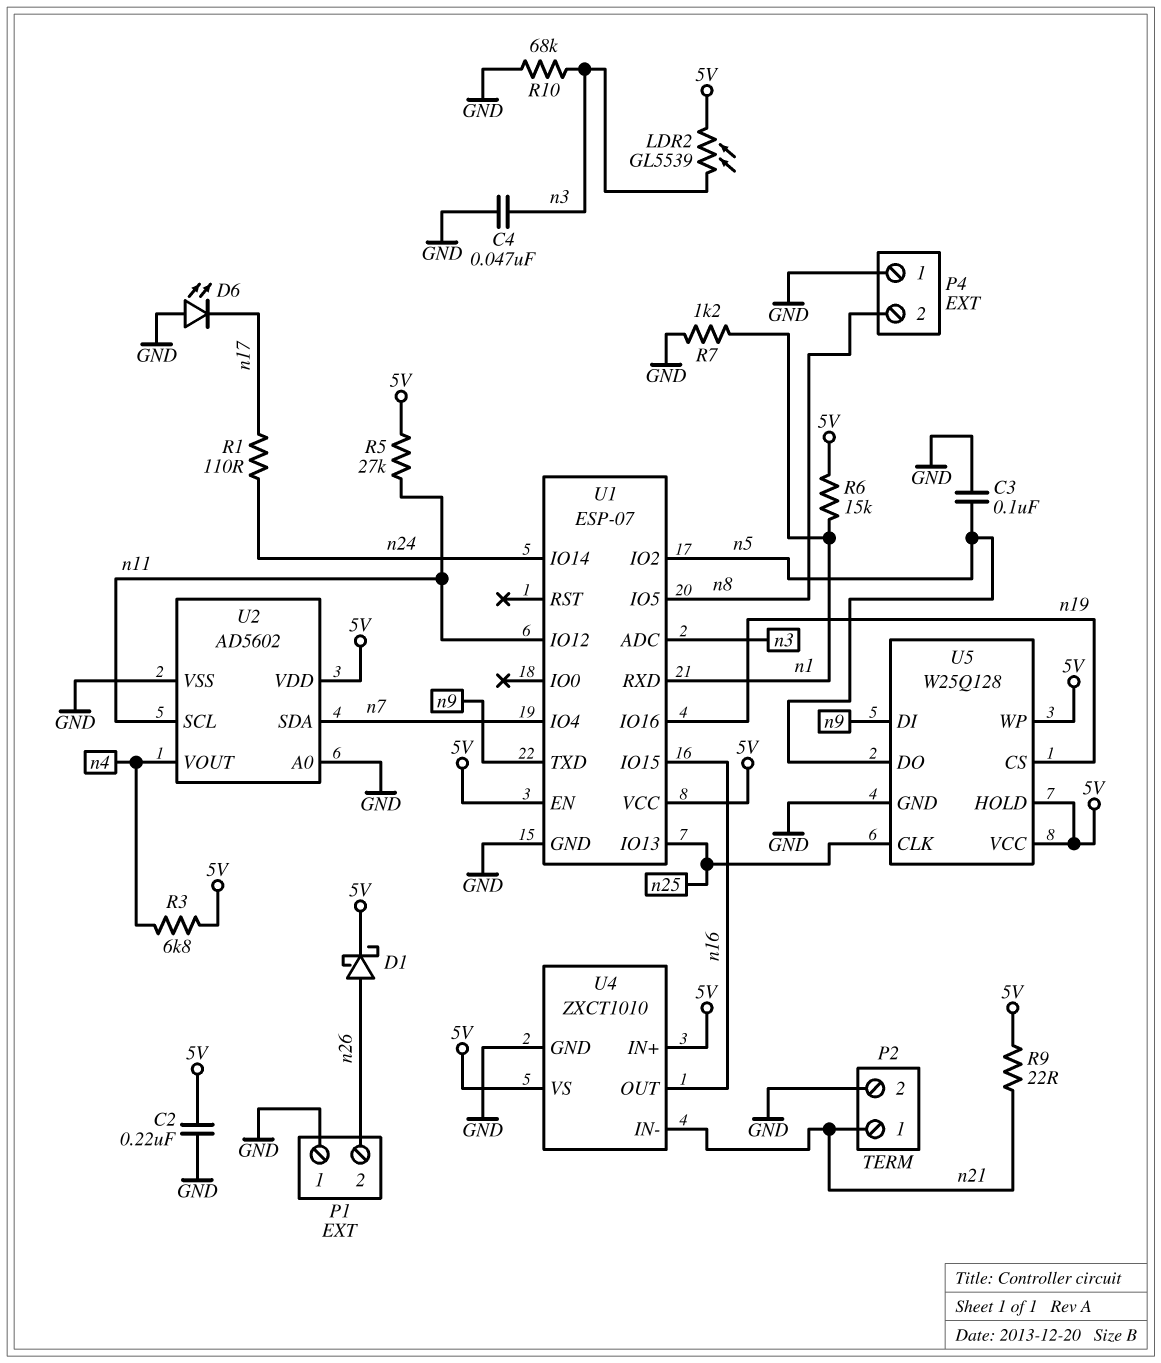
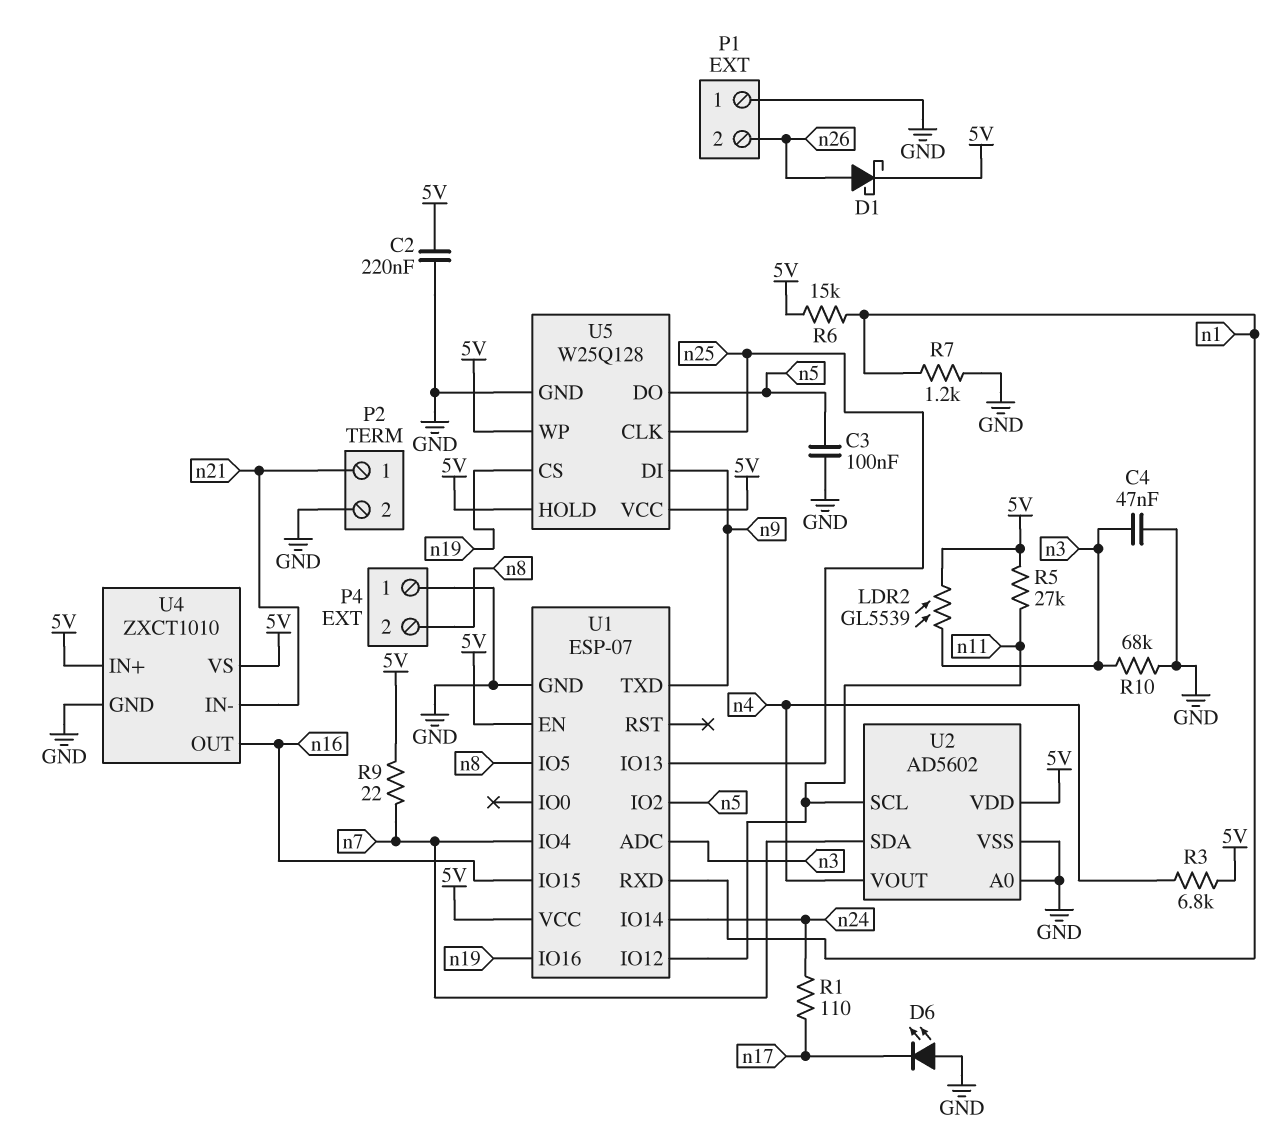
R9: 22 (5V, n21) -> 22 (5V, n7)

